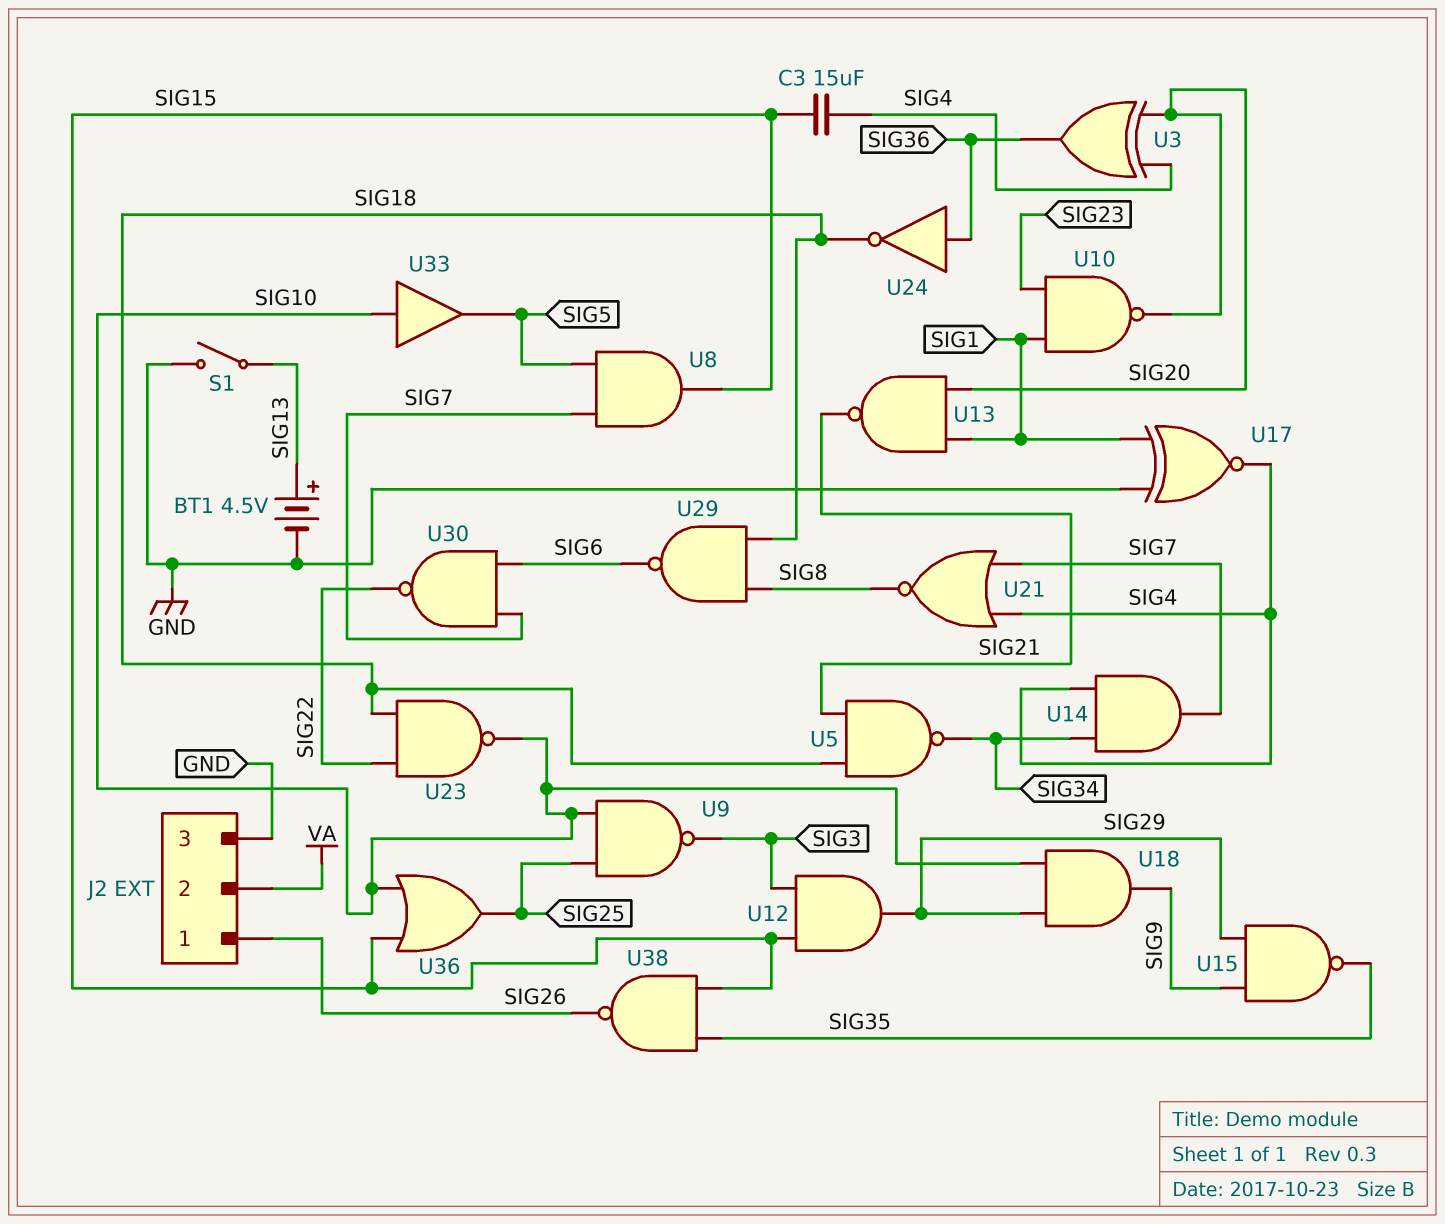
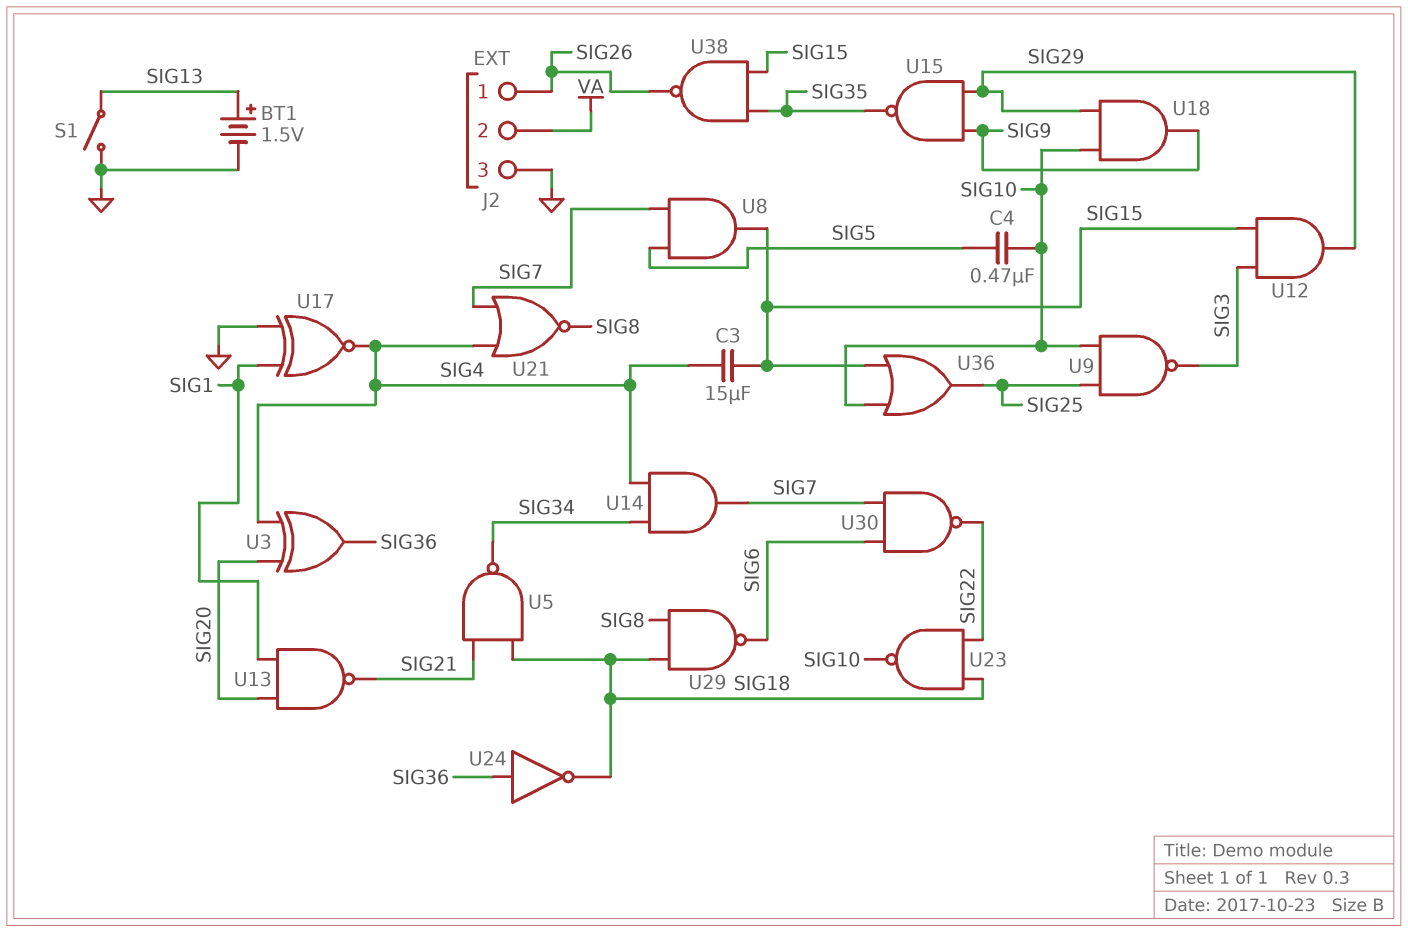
BT1: 4.5V (plus SIG13, minus GND) -> 1.5V (plus SIG13, minus GND)
C4: none -> 470nF (SIG5, SIG10)
U10: NAND (in SIG1, in SIG23, out SIG20) -> none
U33: buffer (in SIG10, out SIG5) -> none

